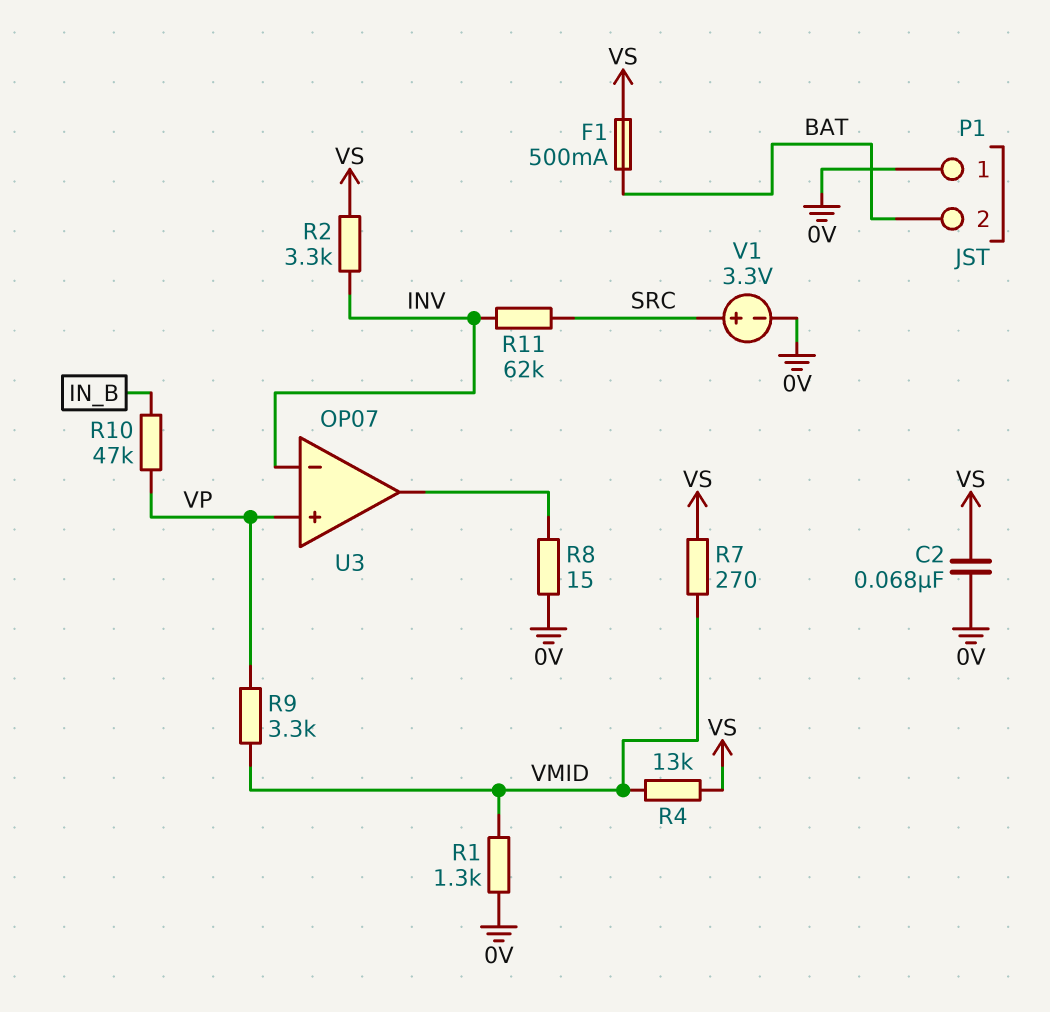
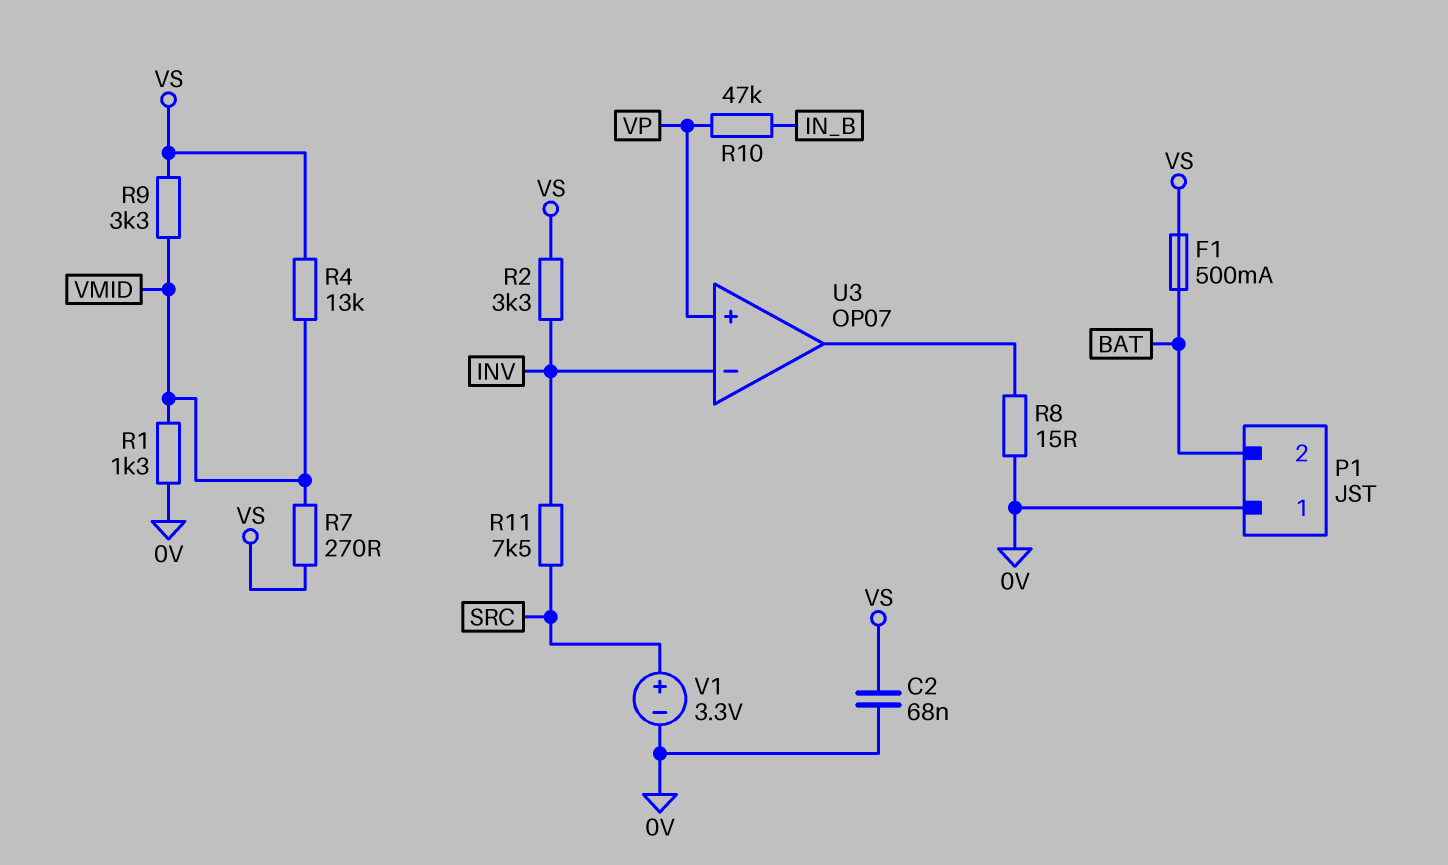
R9: 3.3k (VMID, VP) -> 3.3k (VMID, VS)
R11: 62k (INV, SRC) -> 7.5k (INV, SRC)

